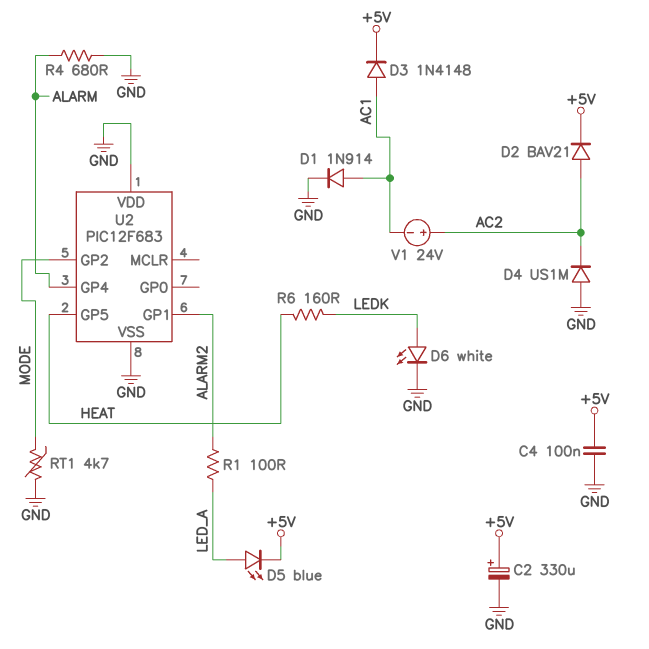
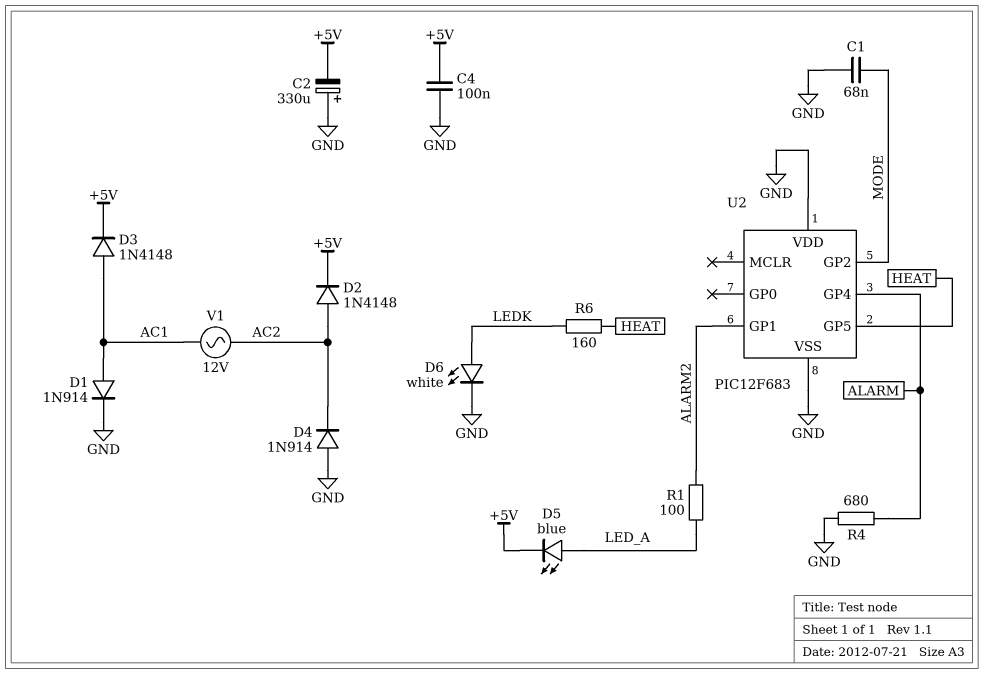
C1: none -> 68nF (GND, MODE)
C2: 330uF (plus +5V, minus GND) -> 330uF (plus GND, minus +5V)
D2: diode BAV21 (A AC2, K +5V) -> diode 1N4148 (A AC2, K +5V)
D4: diode US1M (A GND, K AC2) -> diode 1N914 (A GND, K AC2)
RT1: 4.7k (GND, MODE) -> none
V1: 24V (plus AC2, minus AC1) -> AC 12V (AC1, AC2)

